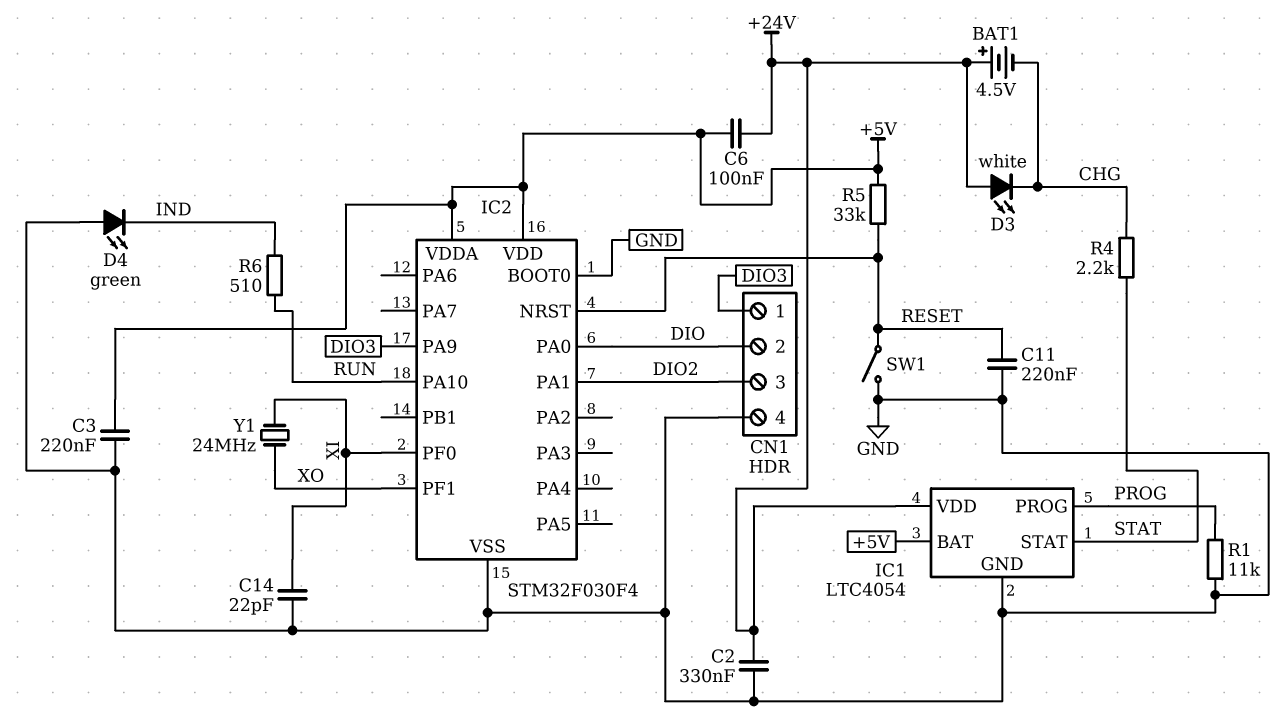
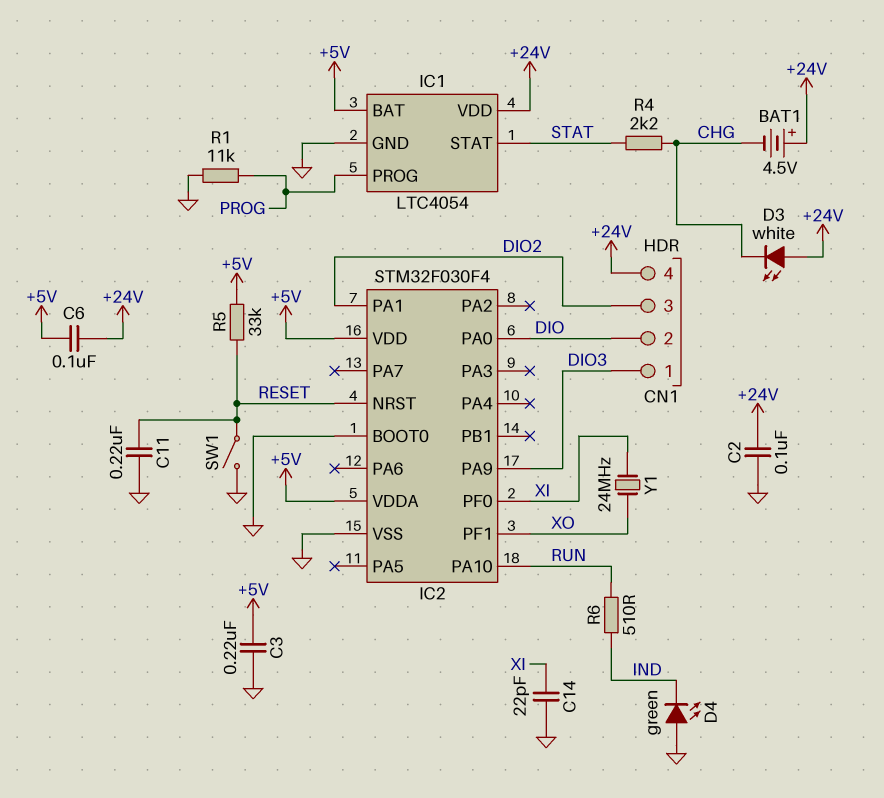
C2: 330nF (+24V, GND) -> 100nF (+24V, GND)
CN1 pin 4: GND -> +24V

